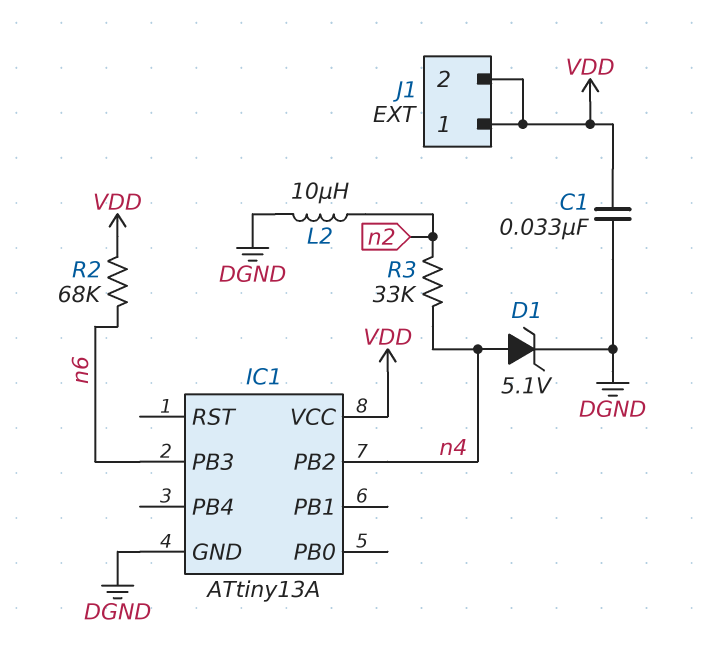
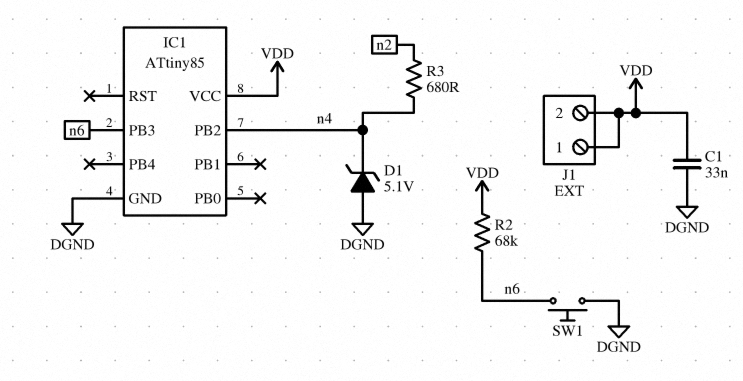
D1: zener 5.1V (A n4, K DGND) -> zener 5.1V (A DGND, K n4)
IC1: ATtiny13A -> ATtiny85
L2: 10uH (DGND, n2) -> none
R3: 33k (n2, n4) -> 680 (n2, n4)
SW1: none -> button (DGND, n6)

